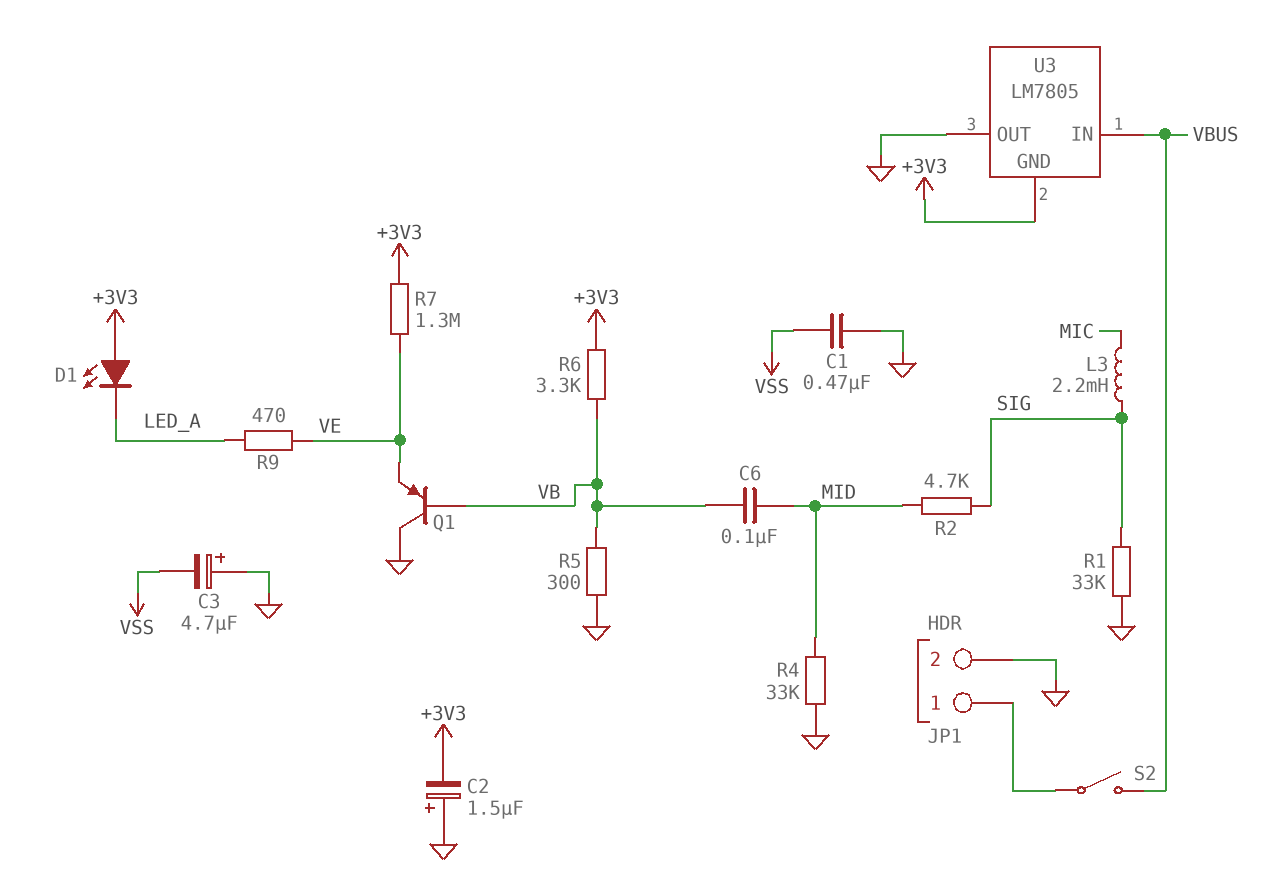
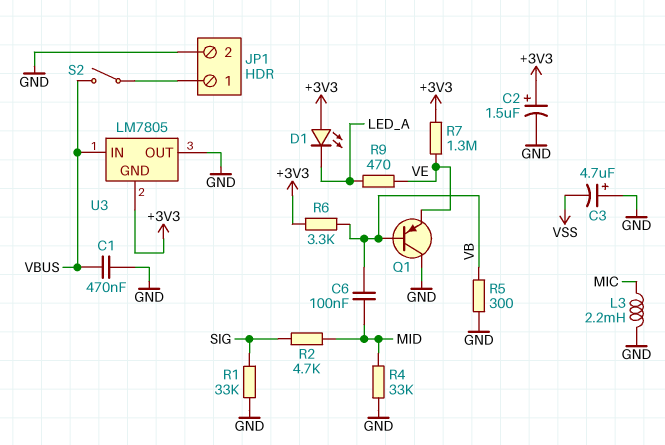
C1: 470nF (GND, VSS) -> 470nF (GND, VBUS)
C2: 1.5uF (plus GND, minus +3V3) -> 1.5uF (plus +3V3, minus GND)
L3: 2.2mH (MIC, SIG) -> 2.2mH (GND, MIC)

